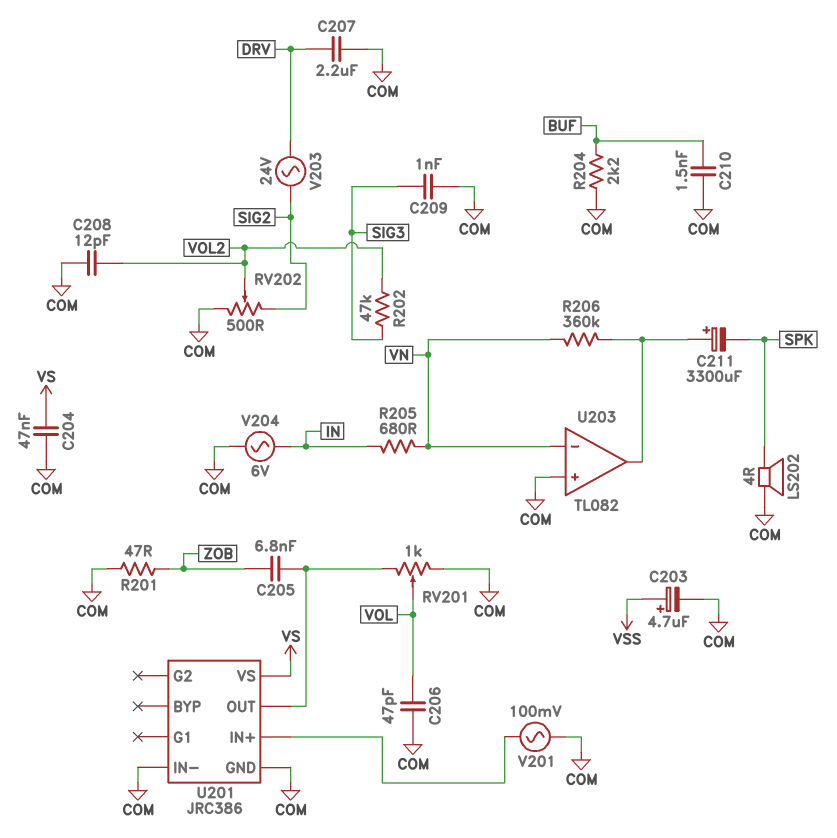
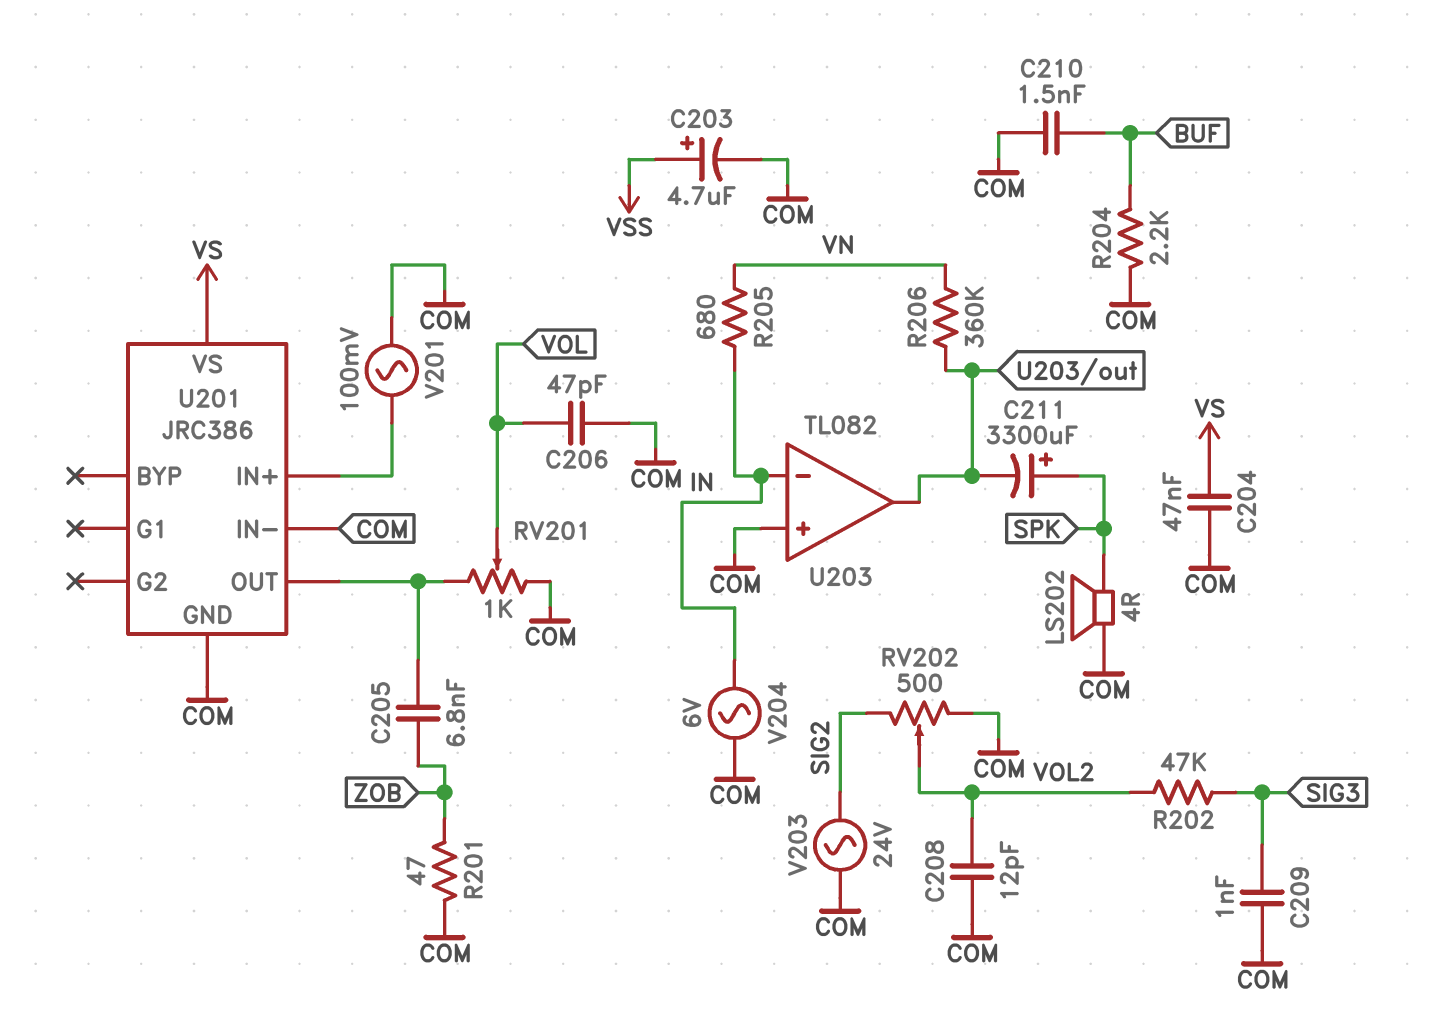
C207: 2.2uF (COM, DRV) -> none
C211: 3300uF (plus U203/out, minus SPK) -> 3300uF (plus SPK, minus U203/out)
U203 pin in-: VN -> IN
V203: AC 24V (DRV, SIG2) -> AC 24V (COM, SIG2)

